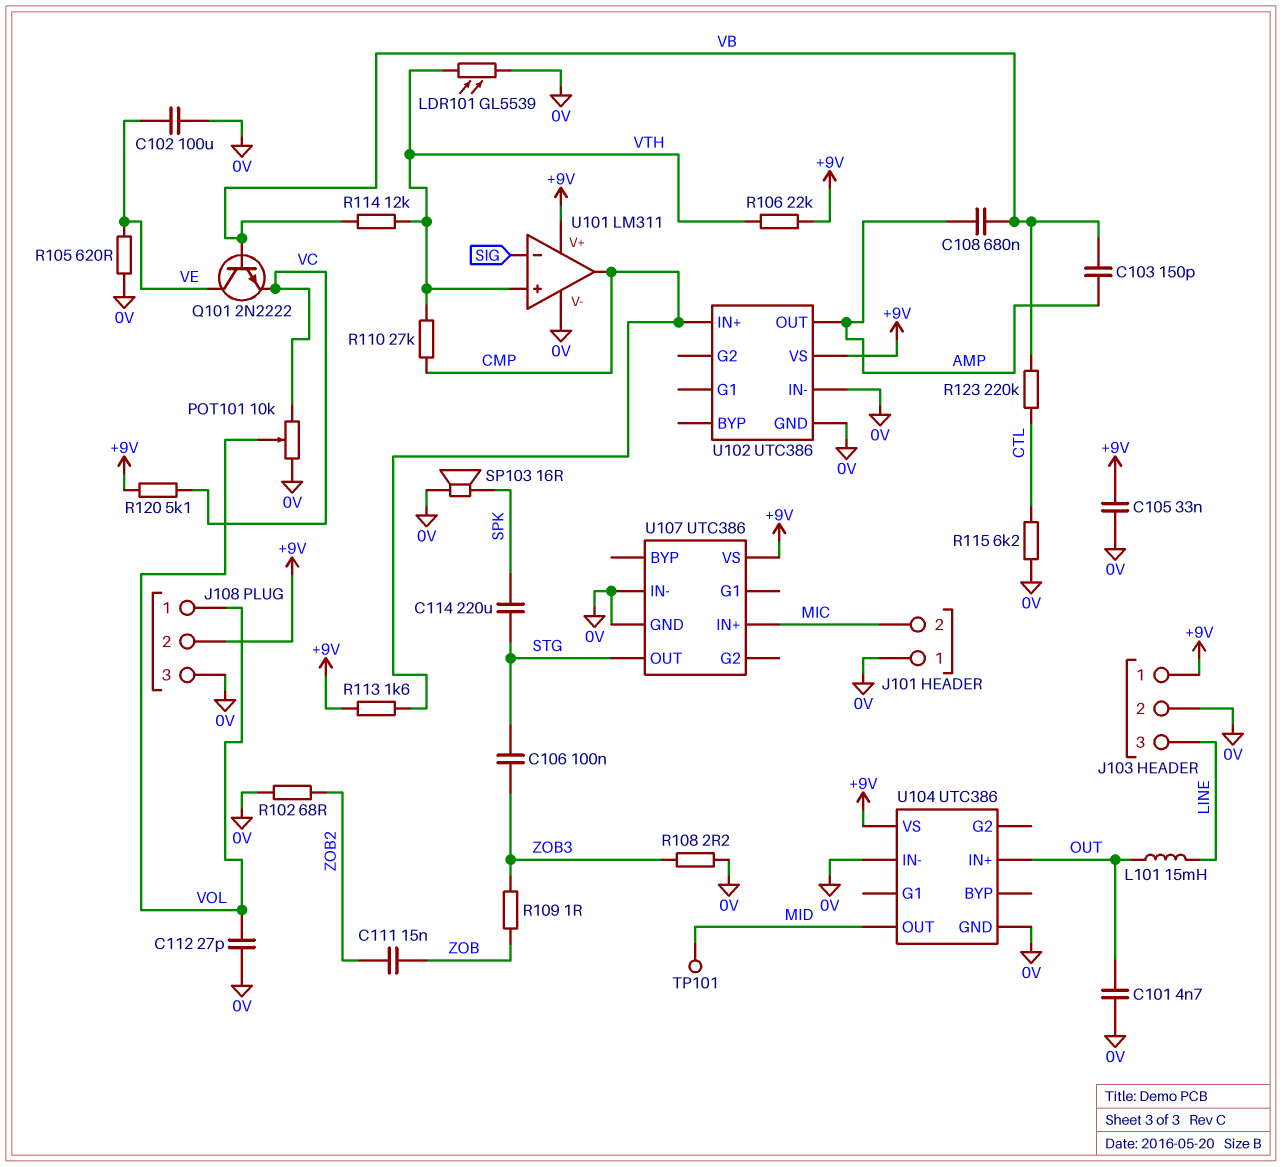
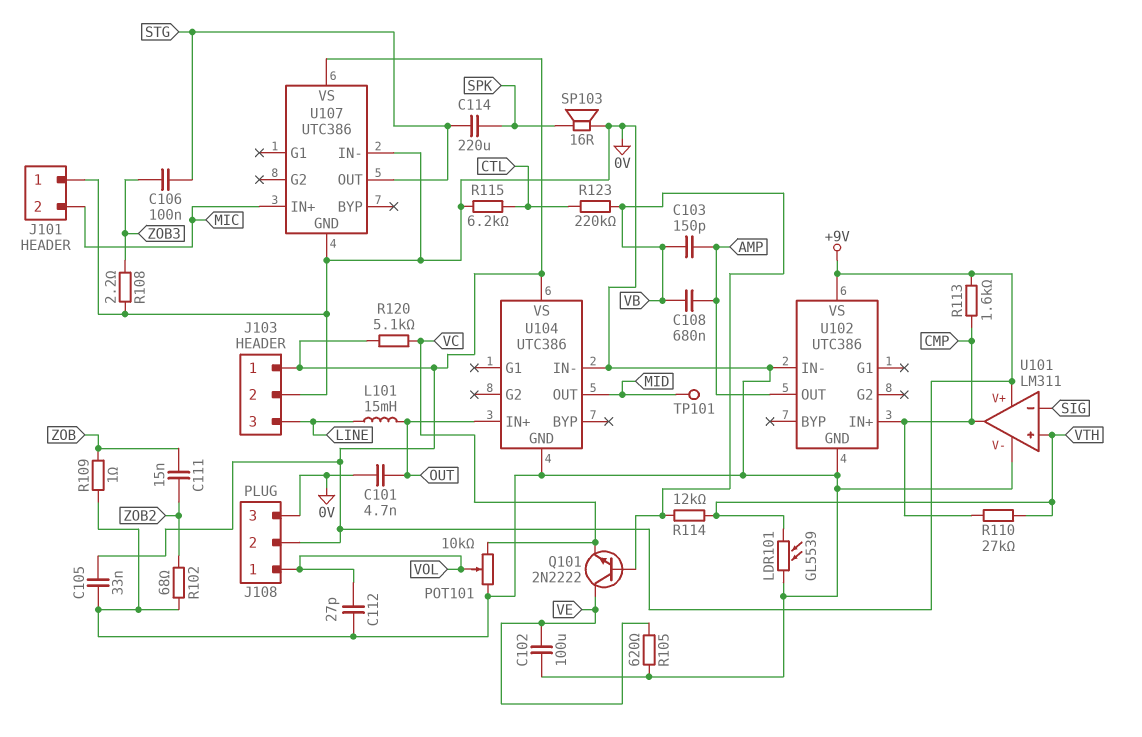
R106: 22k (+9V, VTH) -> none
R109: 1 (ZOB, ZOB3) -> 1 (0V, ZOB)

